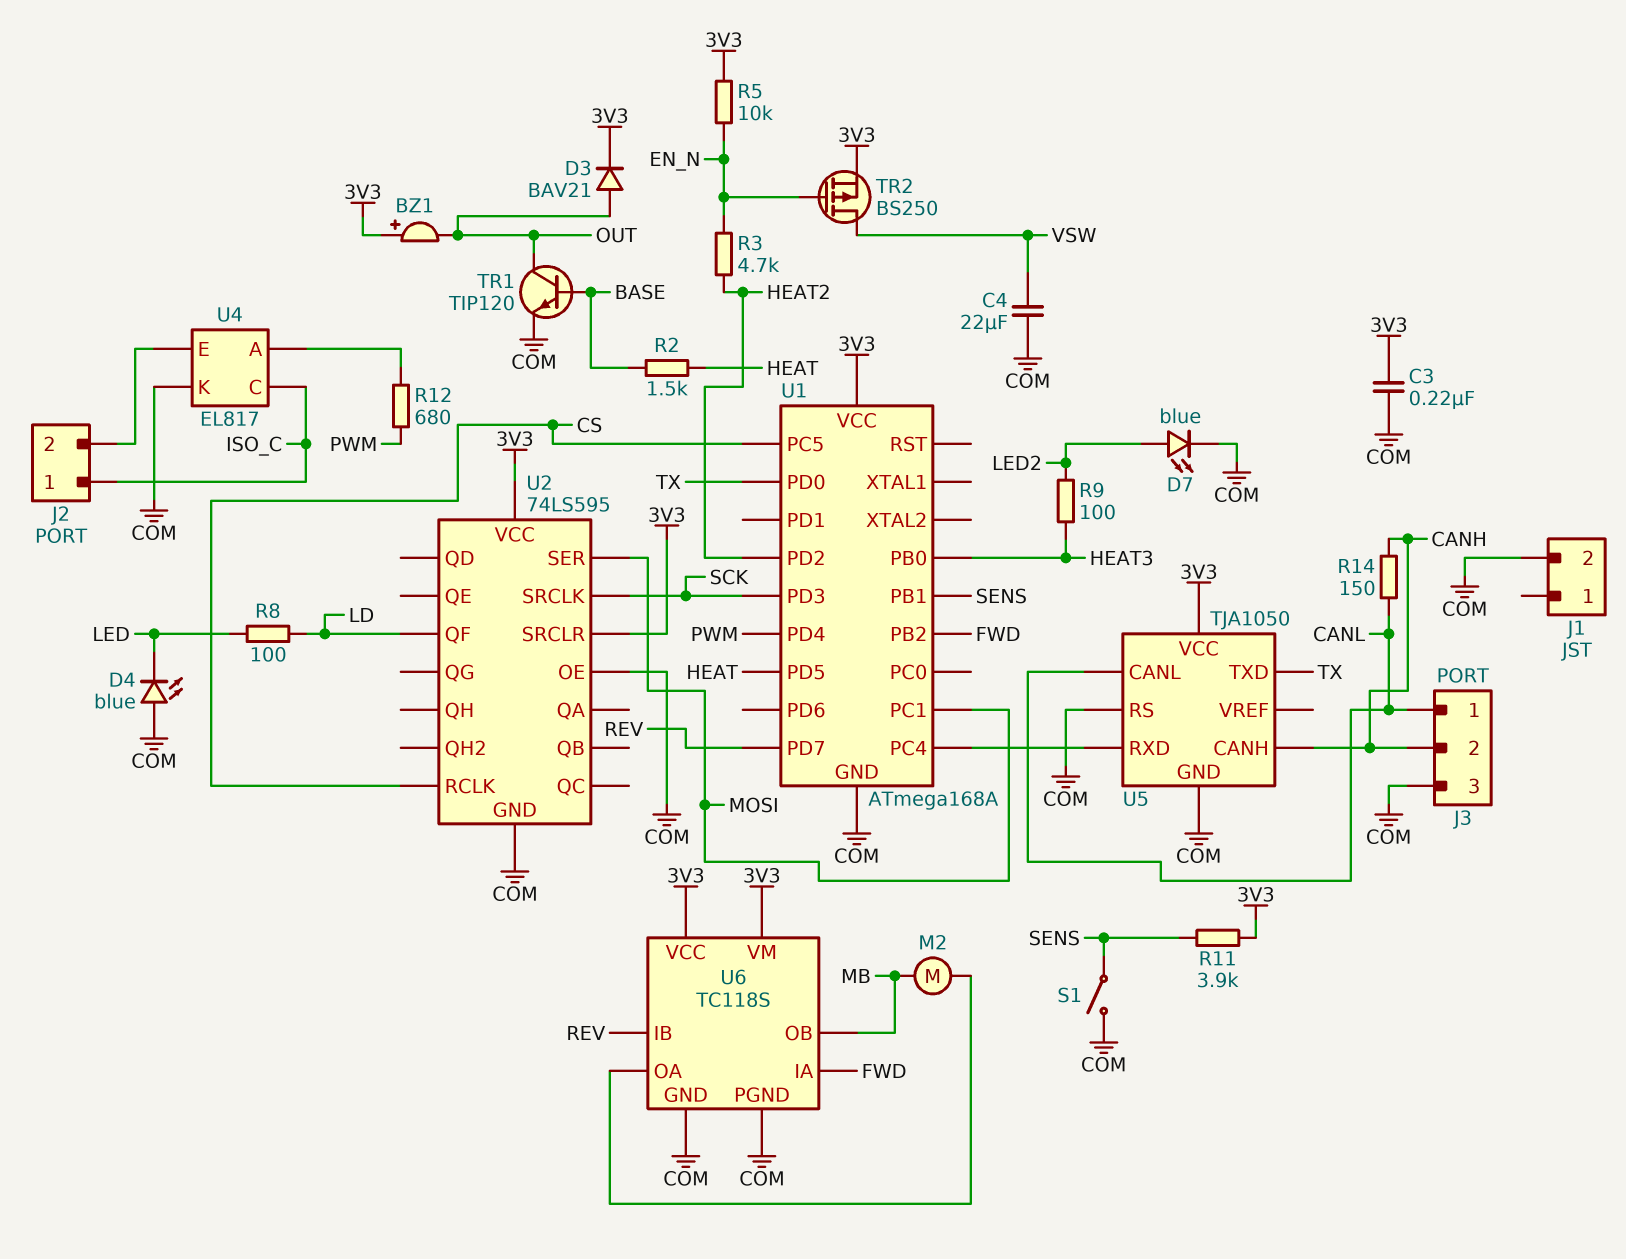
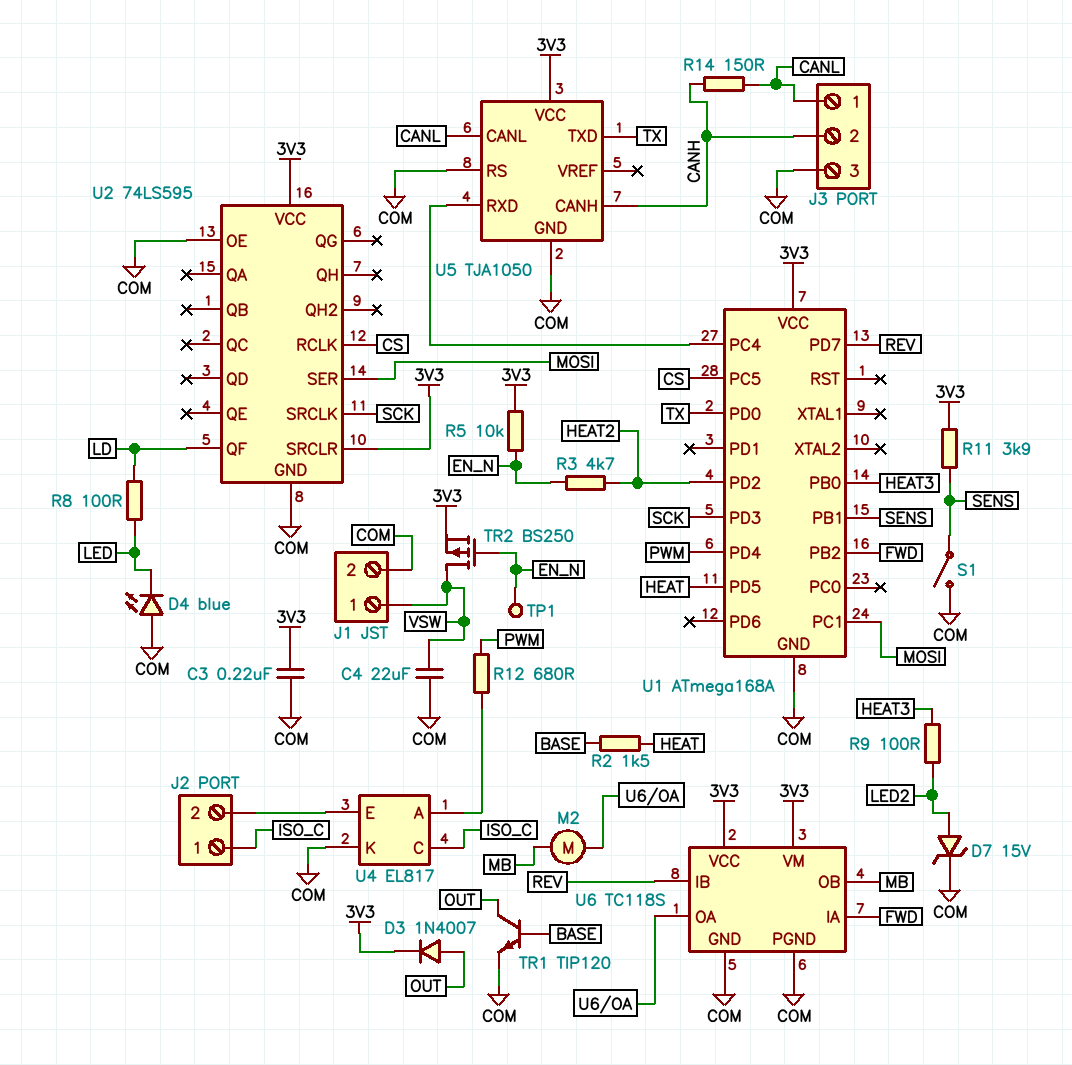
BZ1: buzzer (plus 3V3, minus OUT) -> none
D3: diode BAV21 (A OUT, K 3V3) -> diode 1N4007 (A OUT, K 3V3)
D7: LED blue (A LED2, K COM) -> zener 15V (A LED2, K COM)
J1 pin 1: none -> VSW
TP1: none -> test point (EN_N)

